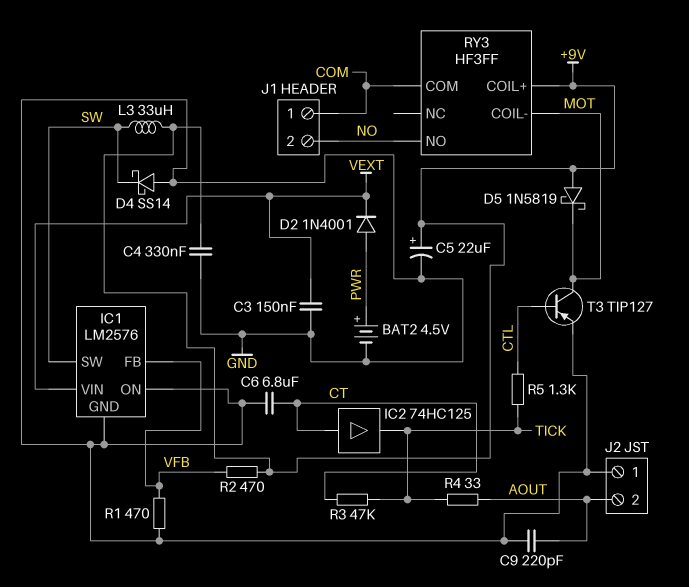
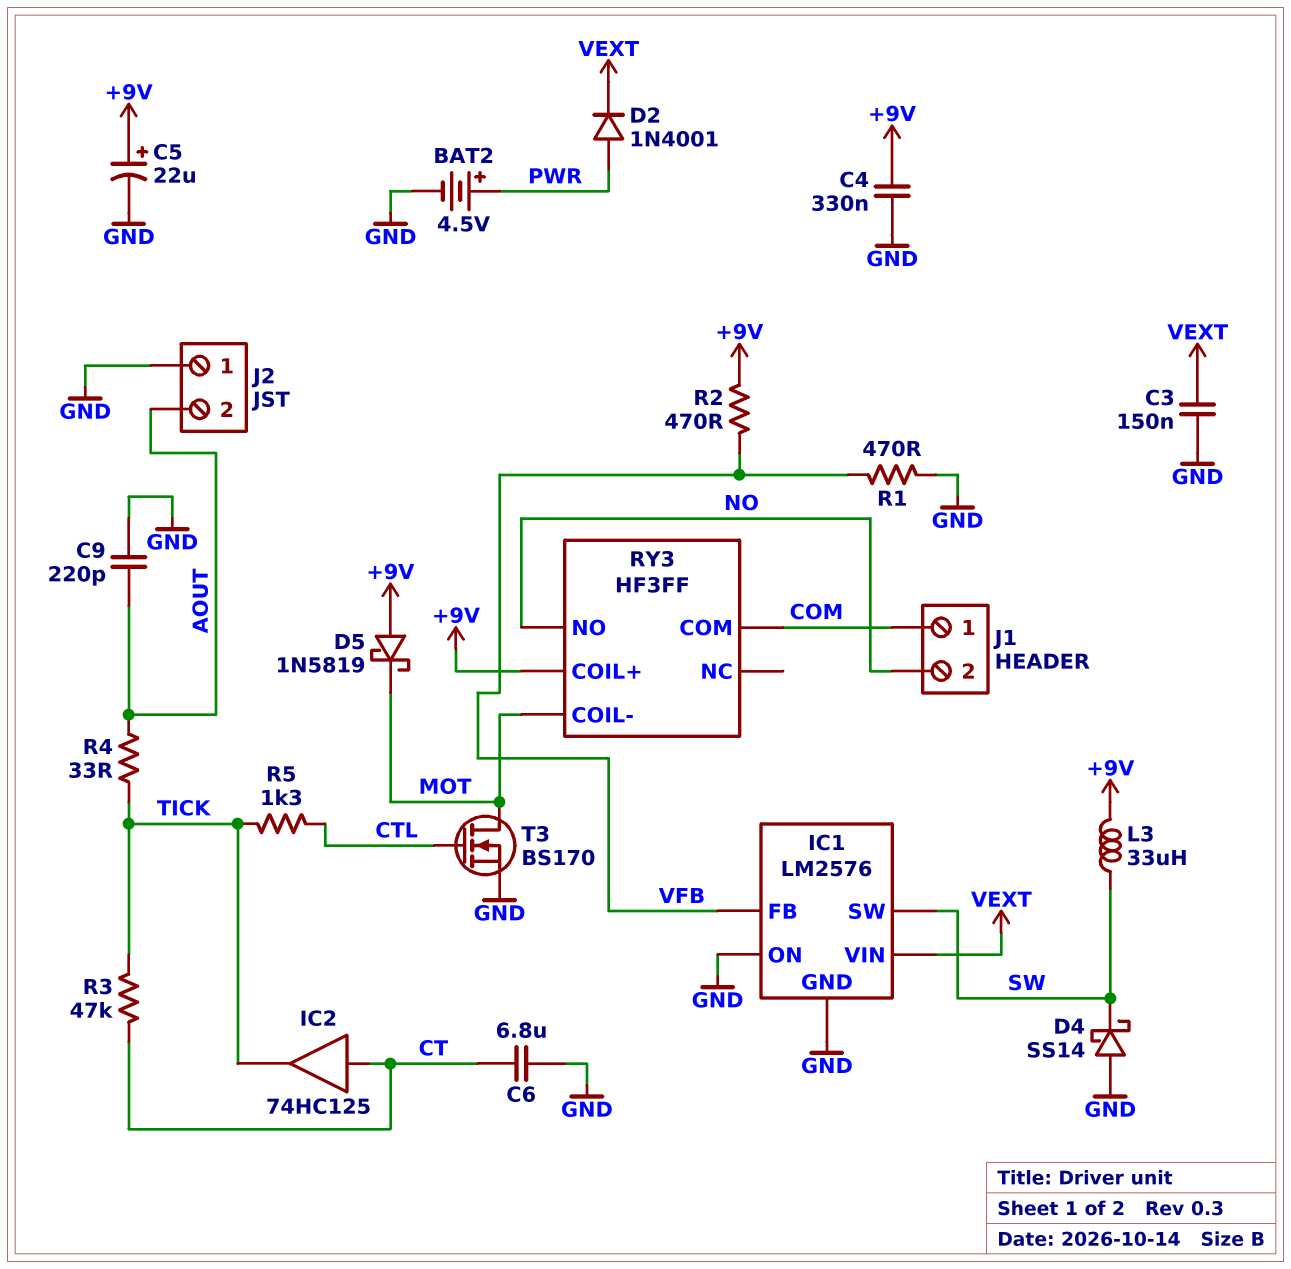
T3: PNP TIP127 (B CTL, C MOT, E GND) -> NMOS BS170 (G CTL, D MOT, S GND)

